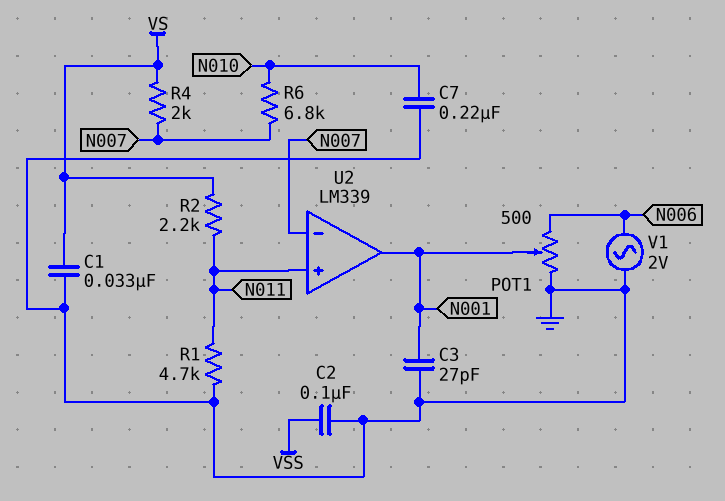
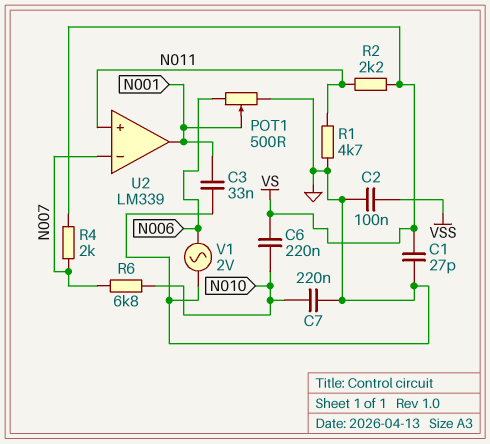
C1: 33nF (GND, VS) -> 27pF (GND, VS)
C3: 27pF (GND, N001) -> 33nF (GND, N001)
C6: none -> 220nF (N010, VS)

